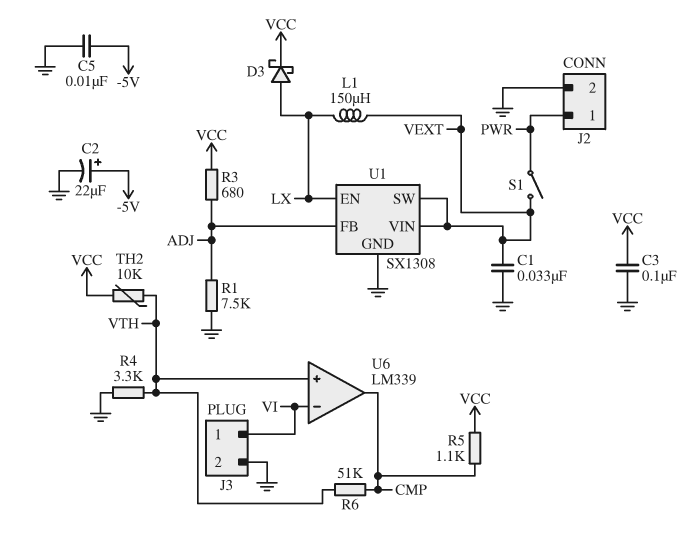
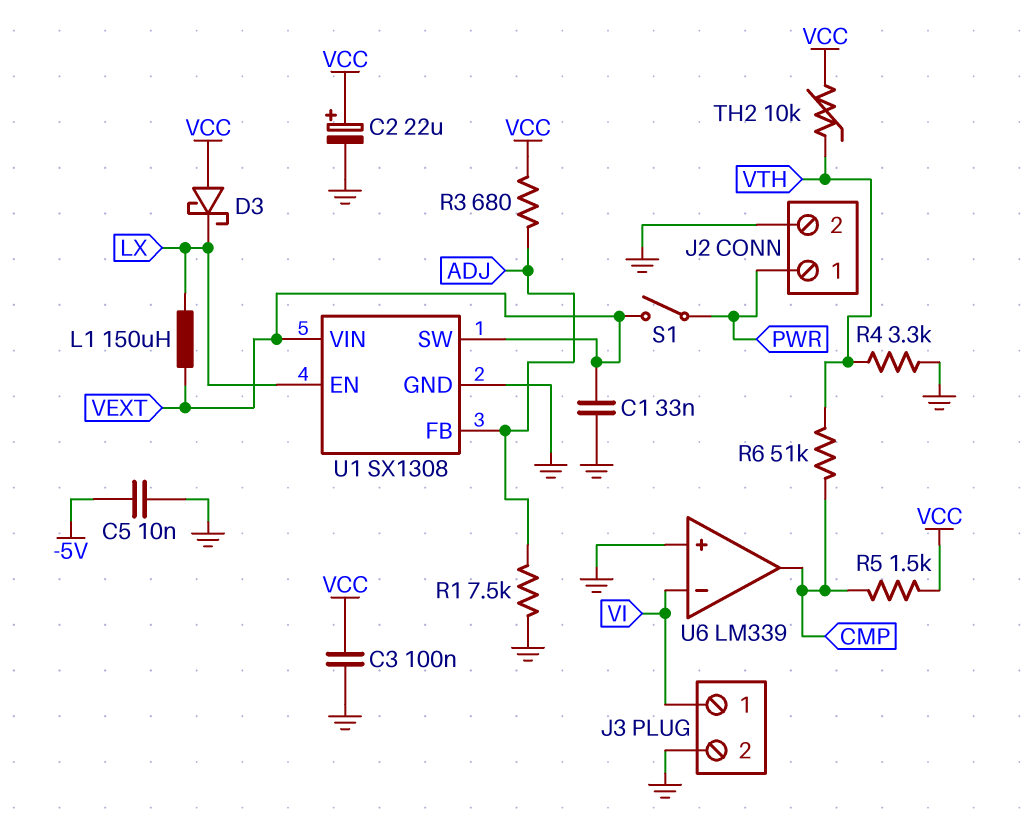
C2: 22uF (plus -5V, minus GND) -> 22uF (plus VCC, minus GND)
D3: schottky (A LX, K VCC) -> schottky (A VCC, K LX)
R5: 1.1k (CMP, VCC) -> 1.5k (CMP, VCC)
U6 pin in+: VTH -> GND

